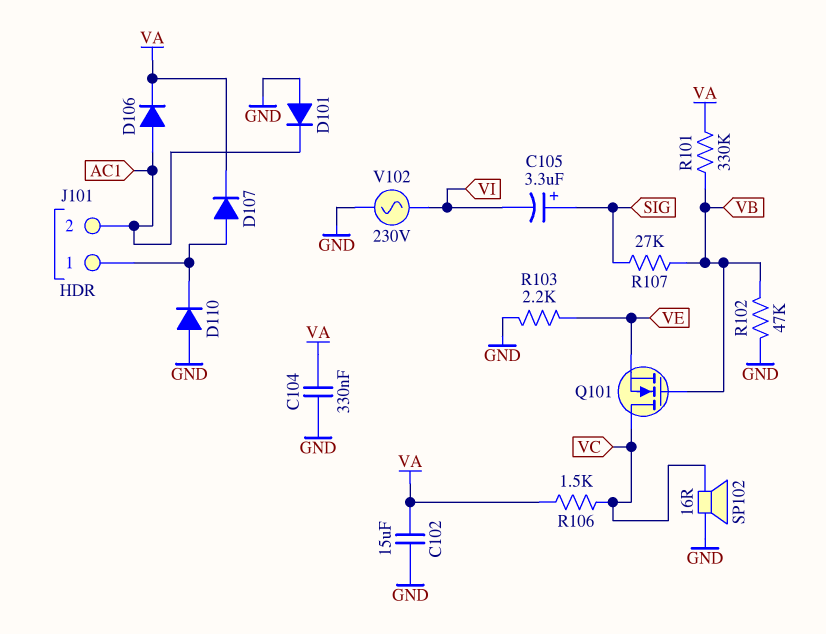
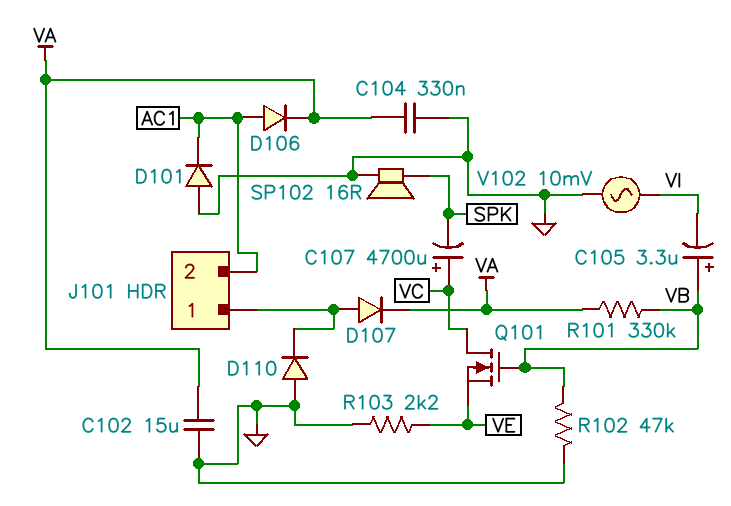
C105: 3.3uF (plus SIG, minus VI) -> 3.3uF (plus VB, minus VI)
C107: none -> 4700uF (plus VC, minus SPK)
R106: 1.5k (VA, VC) -> none
R107: 27k (SIG, VB) -> none
SP102: speaker 16R (GND, VC) -> speaker 16R (GND, SPK)
V102: AC 230V (GND, VI) -> AC 10mV (GND, VI)

